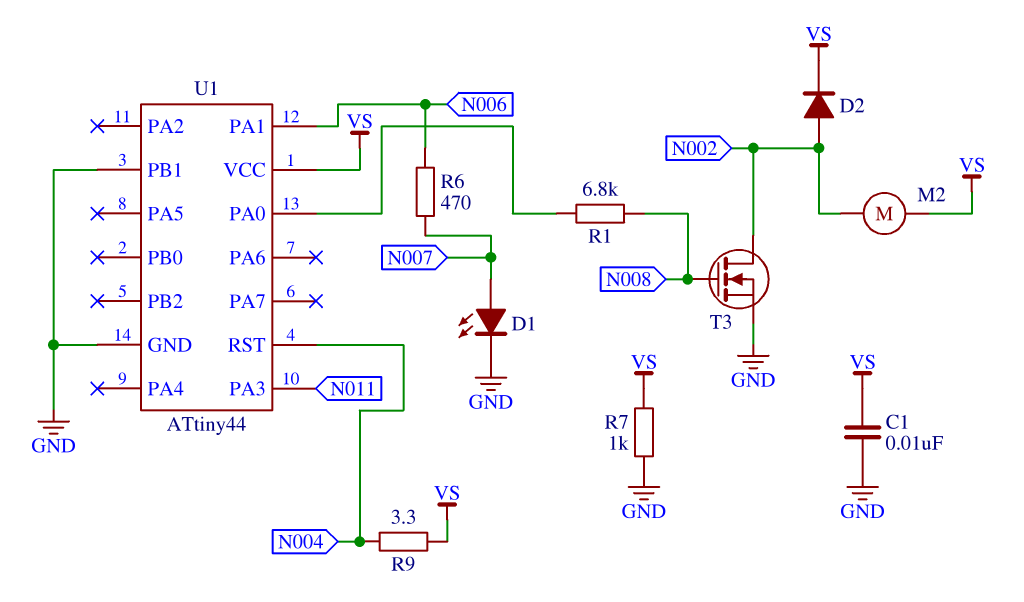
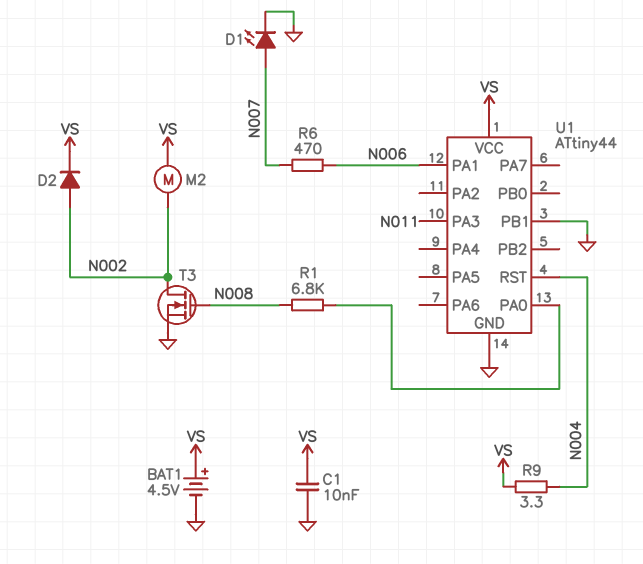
BAT1: none -> 4.5V (plus VS, minus GND)
R7: 1k (GND, VS) -> none

